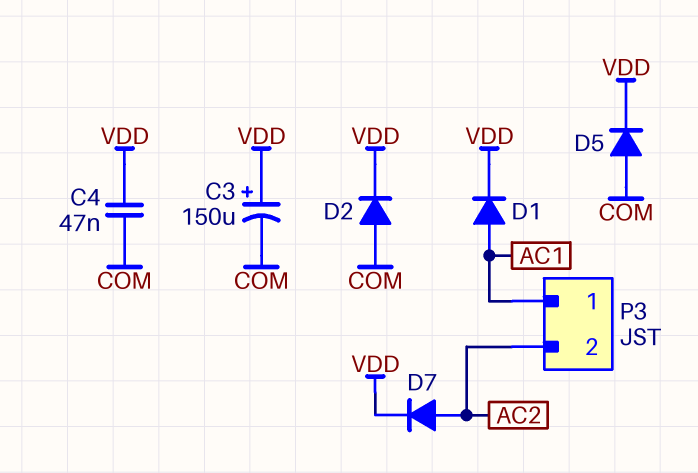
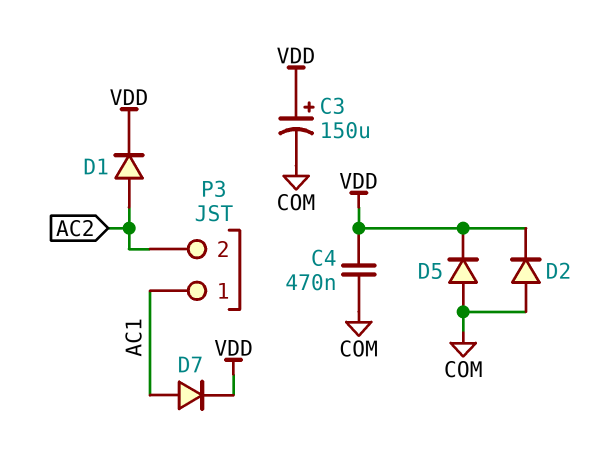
C4: 47nF (COM, VDD) -> 470nF (COM, VDD)
D1: diode (A AC1, K VDD) -> diode (A AC2, K VDD)
D7: diode (A AC2, K VDD) -> diode (A AC1, K VDD)

